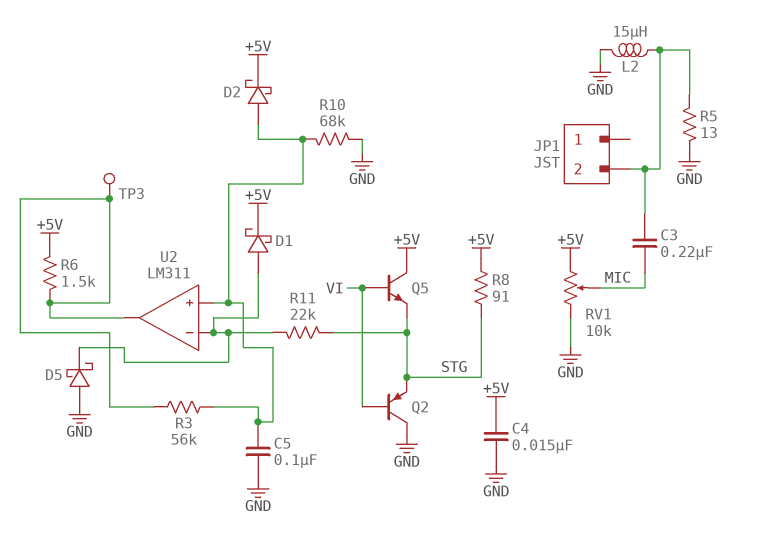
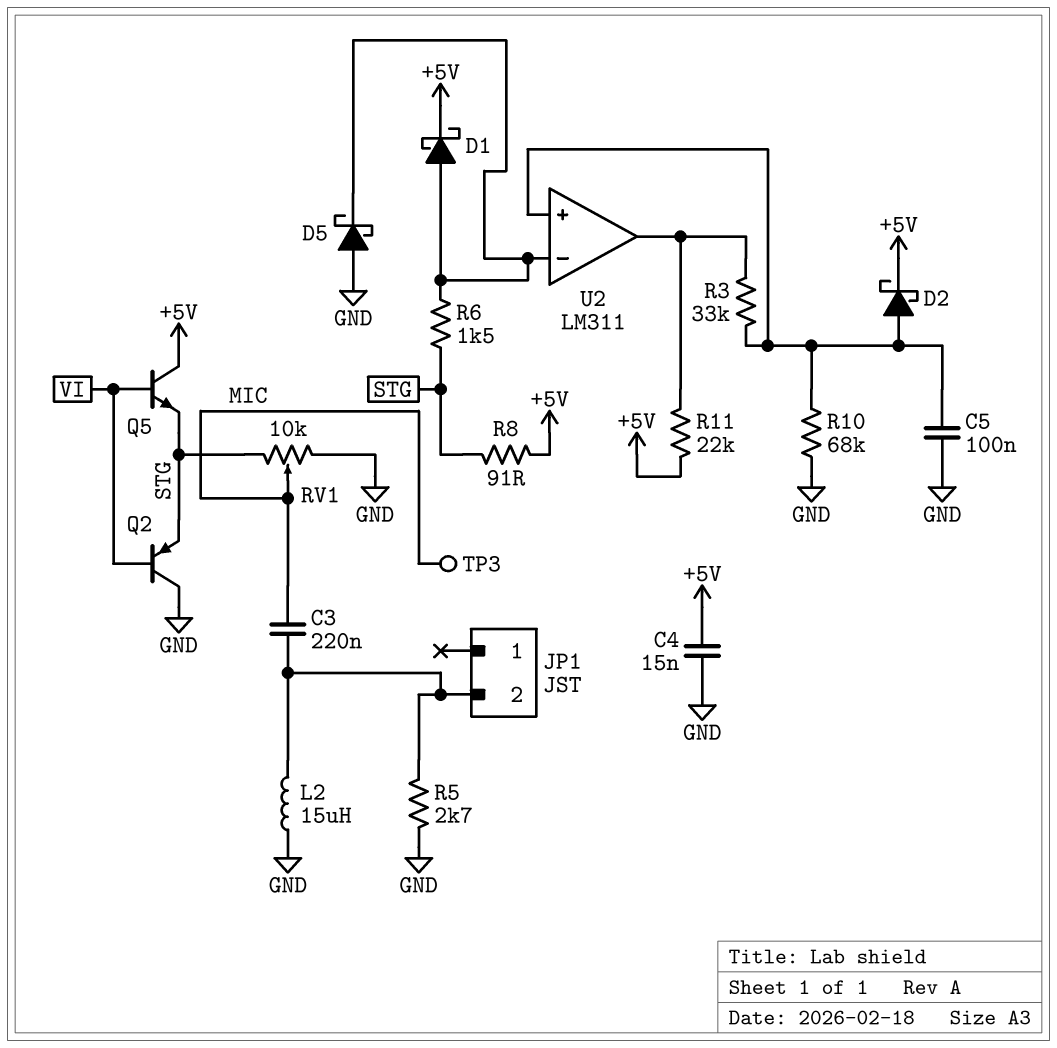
R3: 56k (U2/in+, U2/out) -> 33k (U2/in+, U2/out)
R5: 13 (GND, JP1/2) -> 2.7k (GND, JP1/2)
R6: 1.5k (+5V, U2/out) -> 1.5k (STG, U2/in-)
R11: 22k (STG, U2/in-) -> 22k (+5V, U2/out)
RV1: 10k (+5V, GND, wiper MIC) -> 10k (GND, STG, wiper MIC)
TP3: test point (U2/out) -> test point (MIC)

